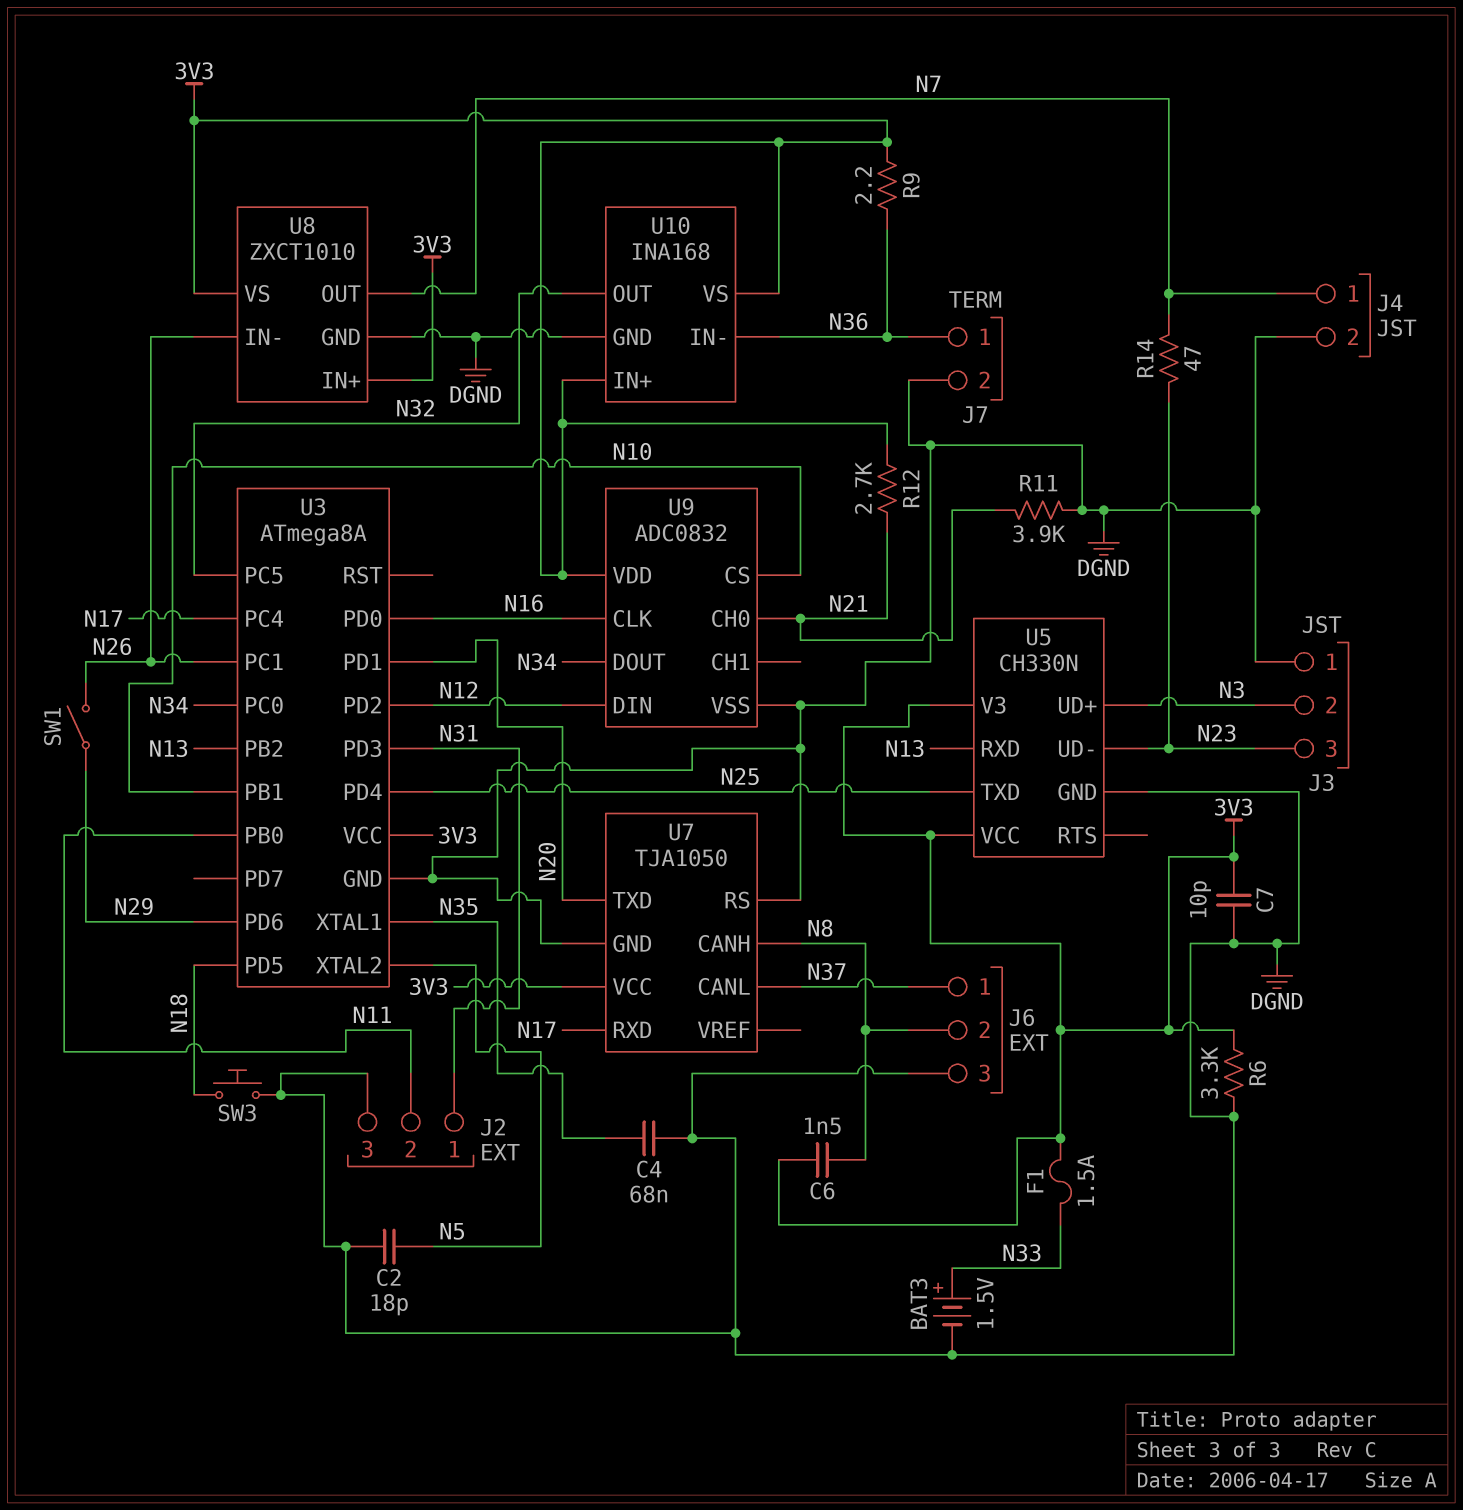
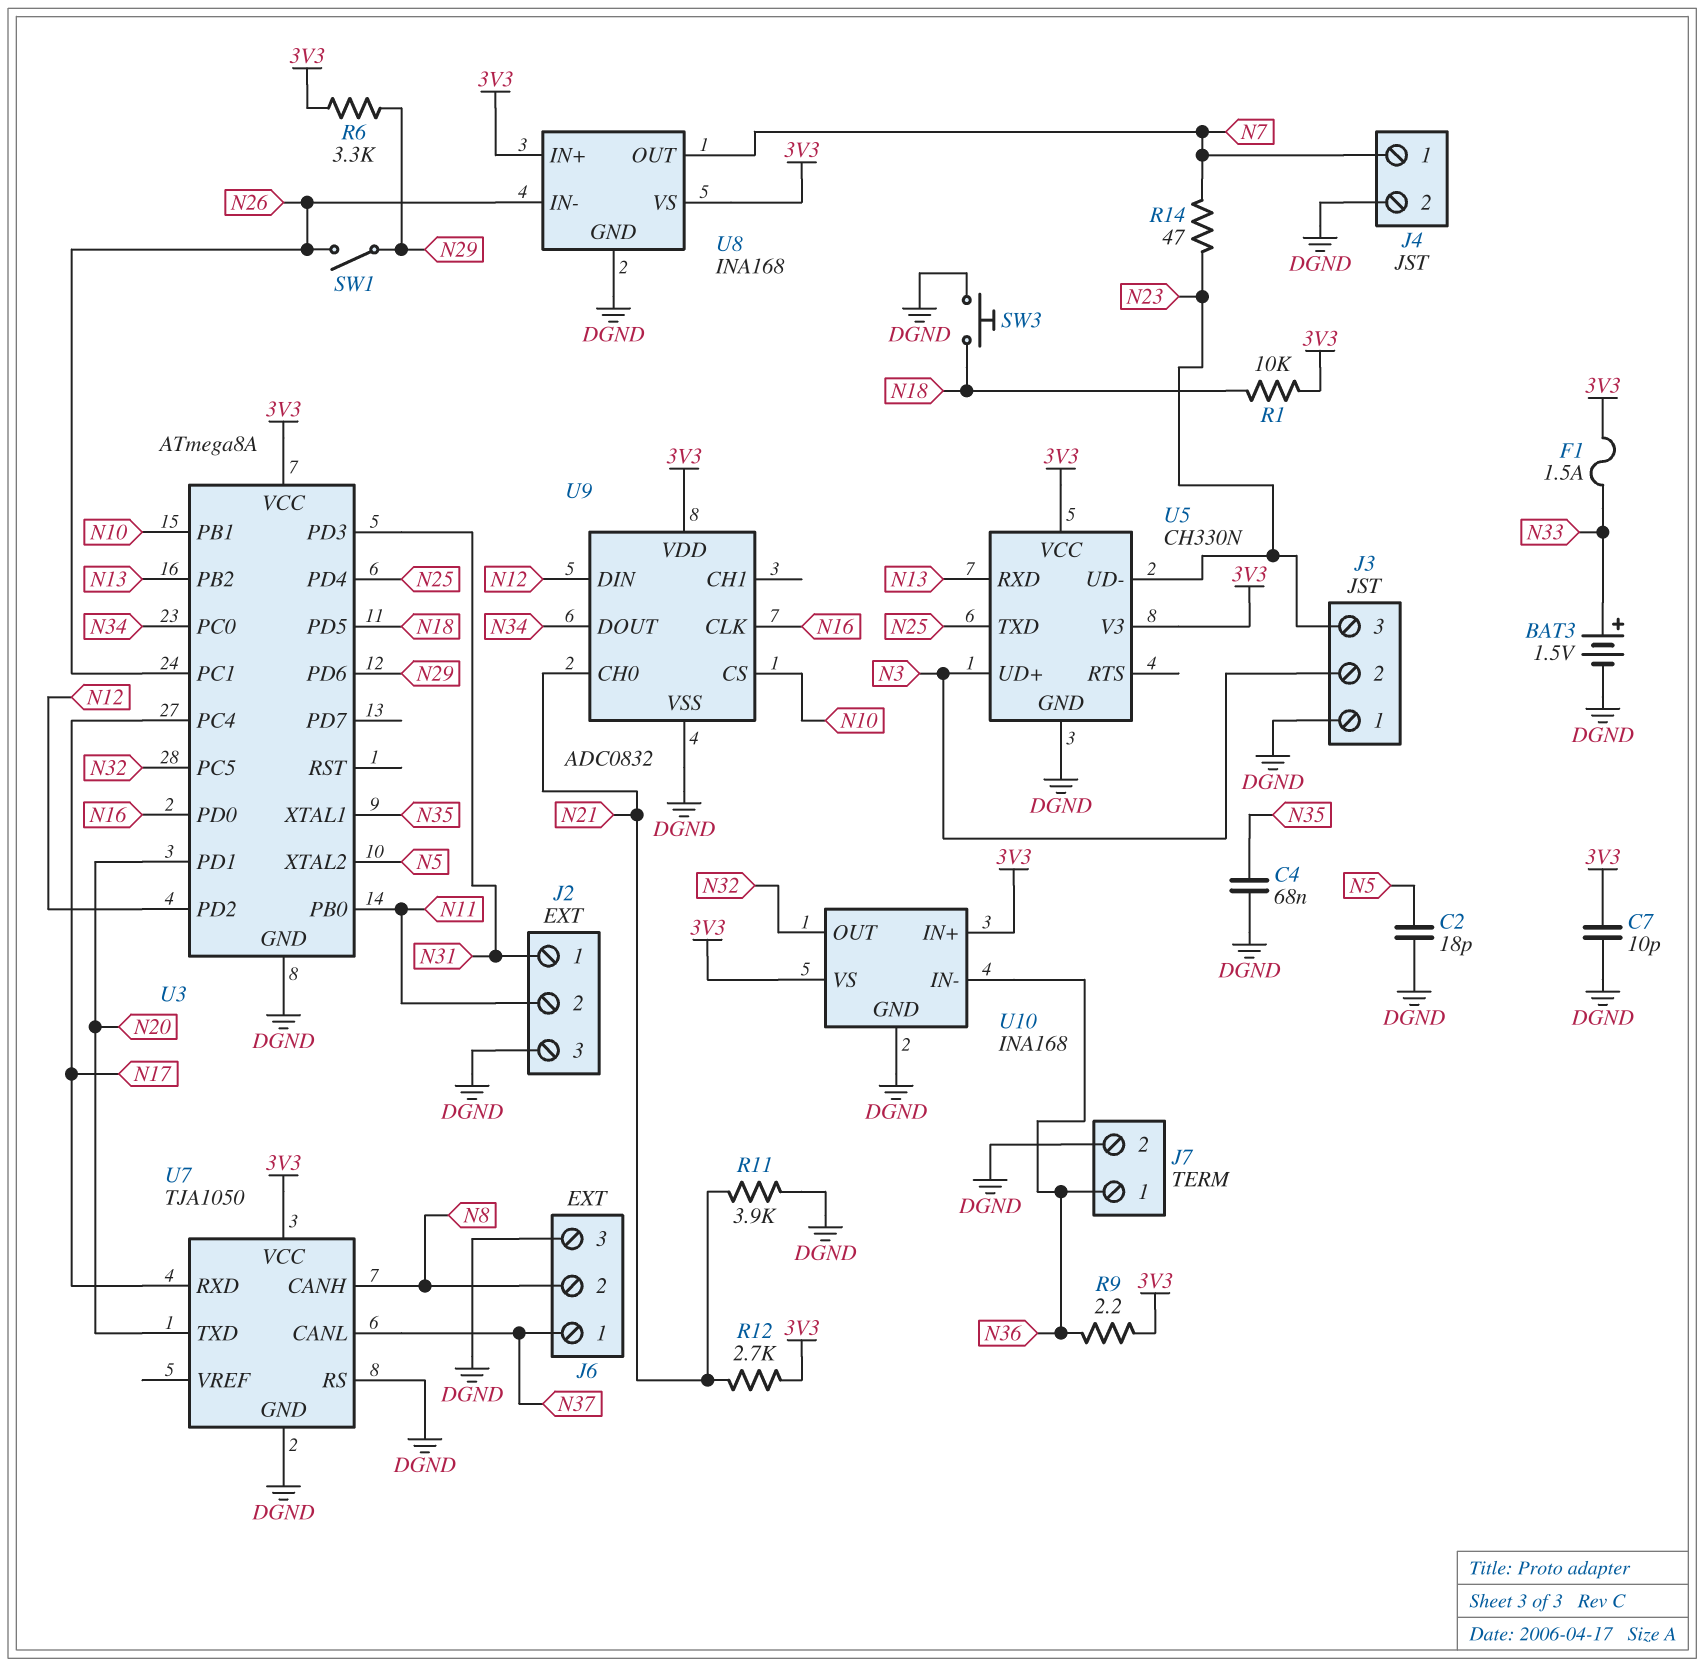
C6: 1.5nF (3V3, N8) -> none
R1: none -> 10k (3V3, N18)
R6: 3.3k (3V3, DGND) -> 3.3k (3V3, N29)
U8: ZXCT1010 -> INA168

